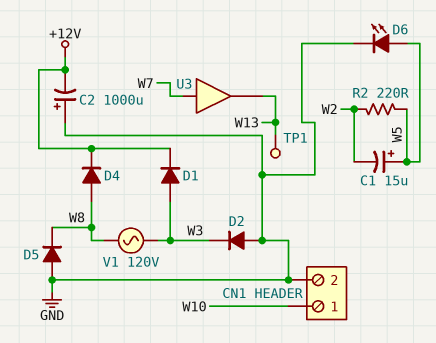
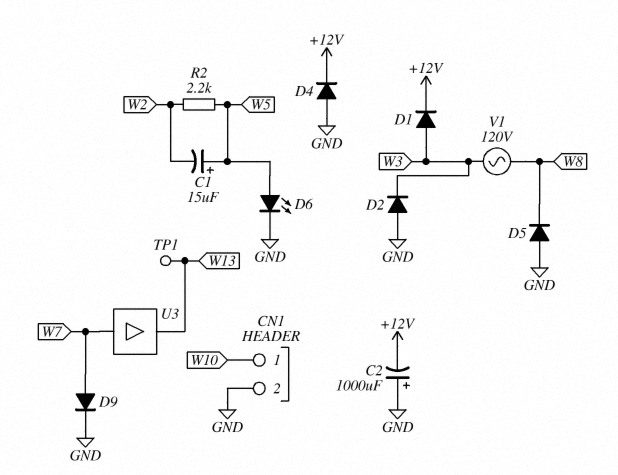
D4: diode (A W8, K +12V) -> diode (A GND, K +12V)
D9: none -> diode (A W7, K GND)
R2: 220 (W2, W5) -> 2.2k (W2, W5)

